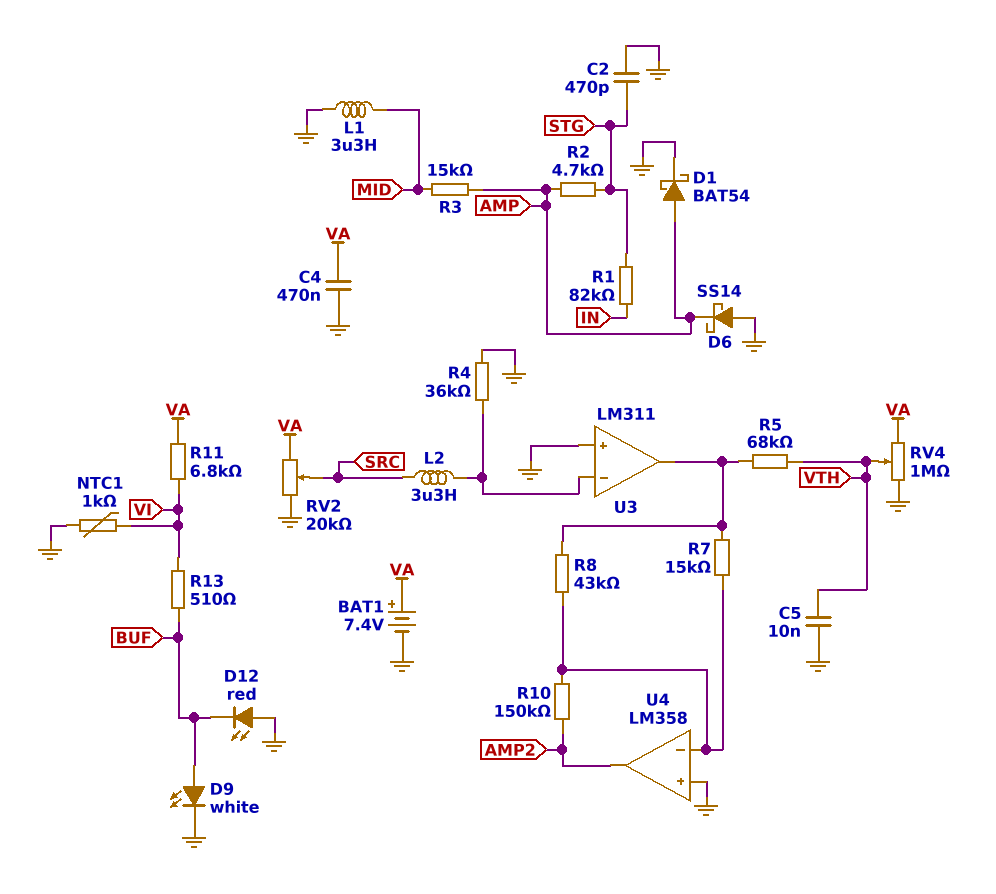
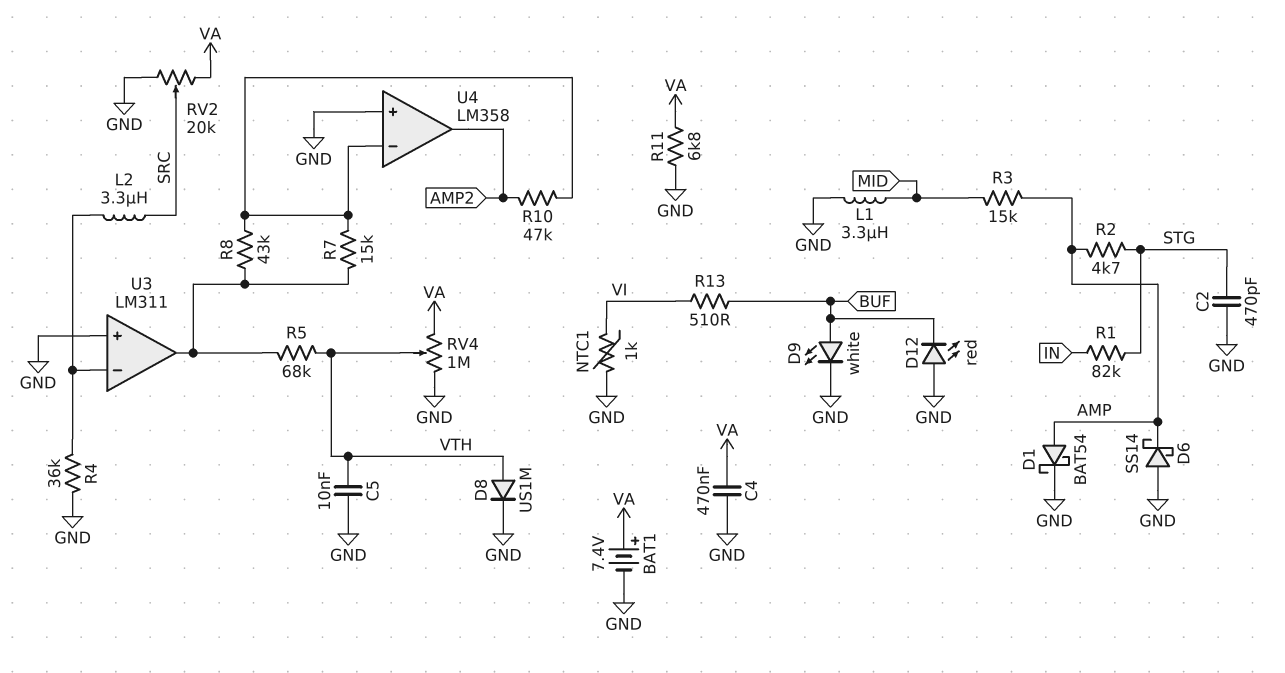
D8: none -> diode US1M (A VTH, K GND)
R10: 150k (AMP2, U4/in-) -> 47k (AMP2, U4/in-)
R11: 6.8k (VA, VI) -> 6.8k (GND, VA)

